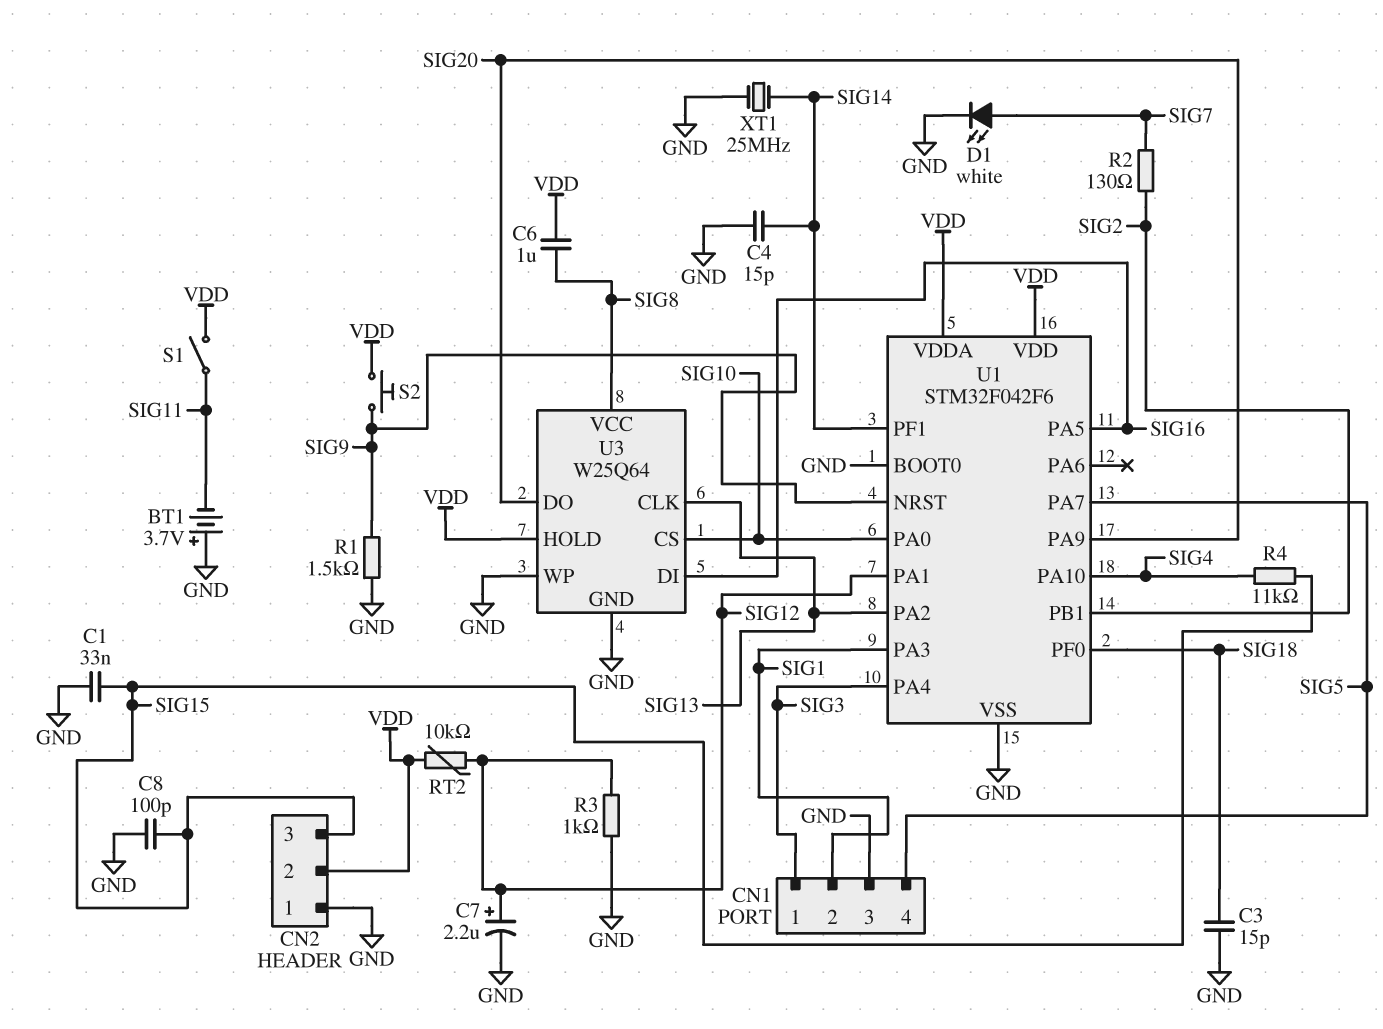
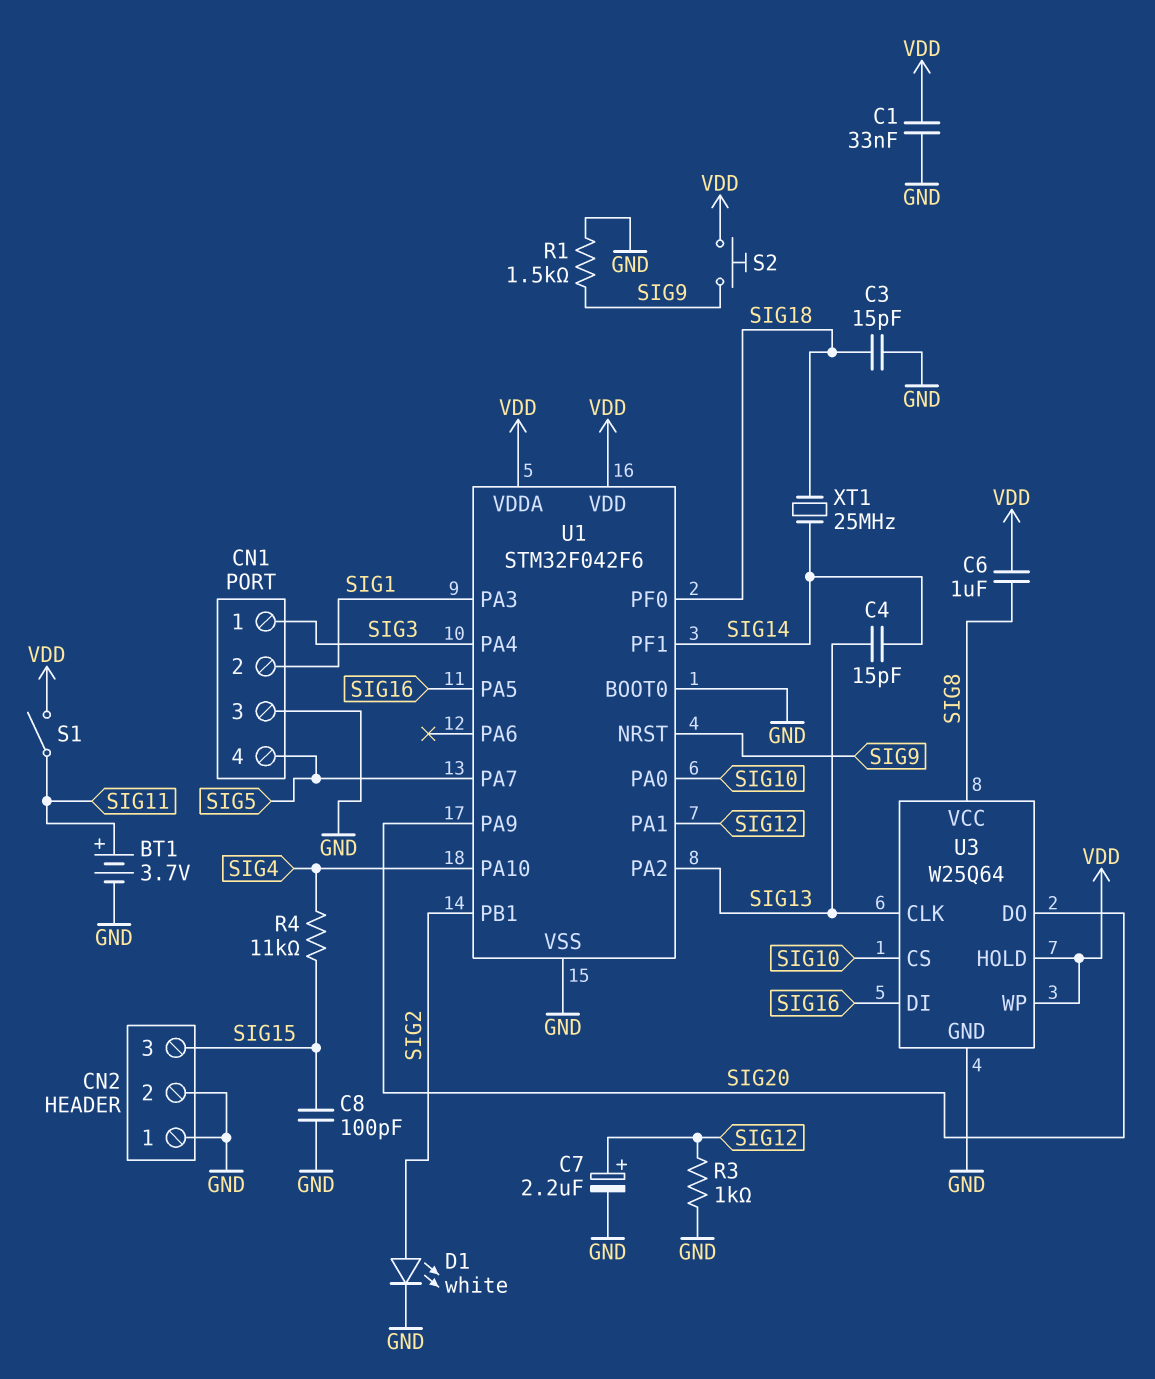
BT1: 3.7V (plus GND, minus SIG11) -> 3.7V (plus SIG11, minus GND)
C1: 33nF (GND, SIG15) -> 33nF (GND, VDD)
C4: 15pF (GND, SIG14) -> 15pF (SIG13, SIG14)
CN2 pin 2: VDD -> GND
D1: LED white (A SIG7, K GND) -> LED white (A SIG2, K GND)
R2: 130 (SIG2, SIG7) -> none
RT2: 10k (SIG12, VDD) -> none
U3 pin WP: GND -> VDD
XT1: 25MHz (GND, SIG14) -> 25MHz (SIG14, SIG18)

